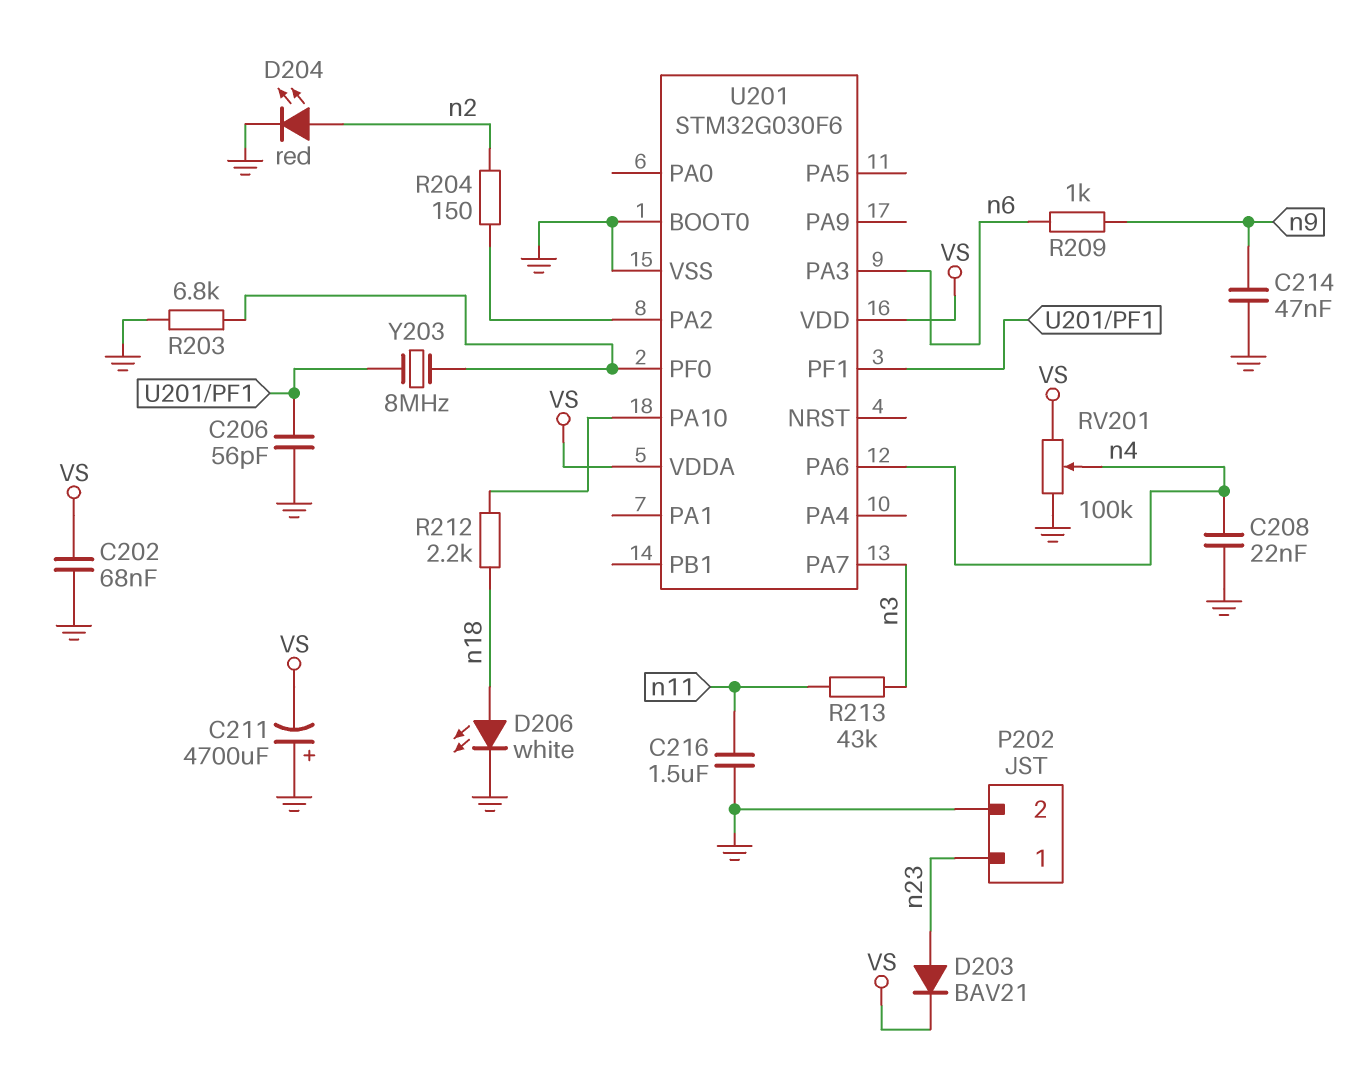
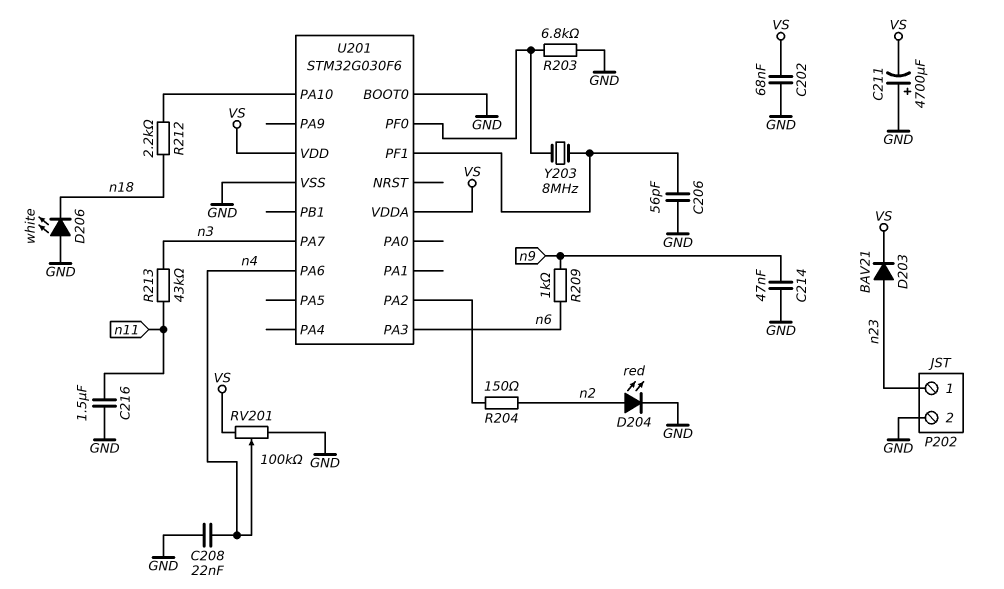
D206: LED white (A n18, K GND) -> LED white (A GND, K n18)

